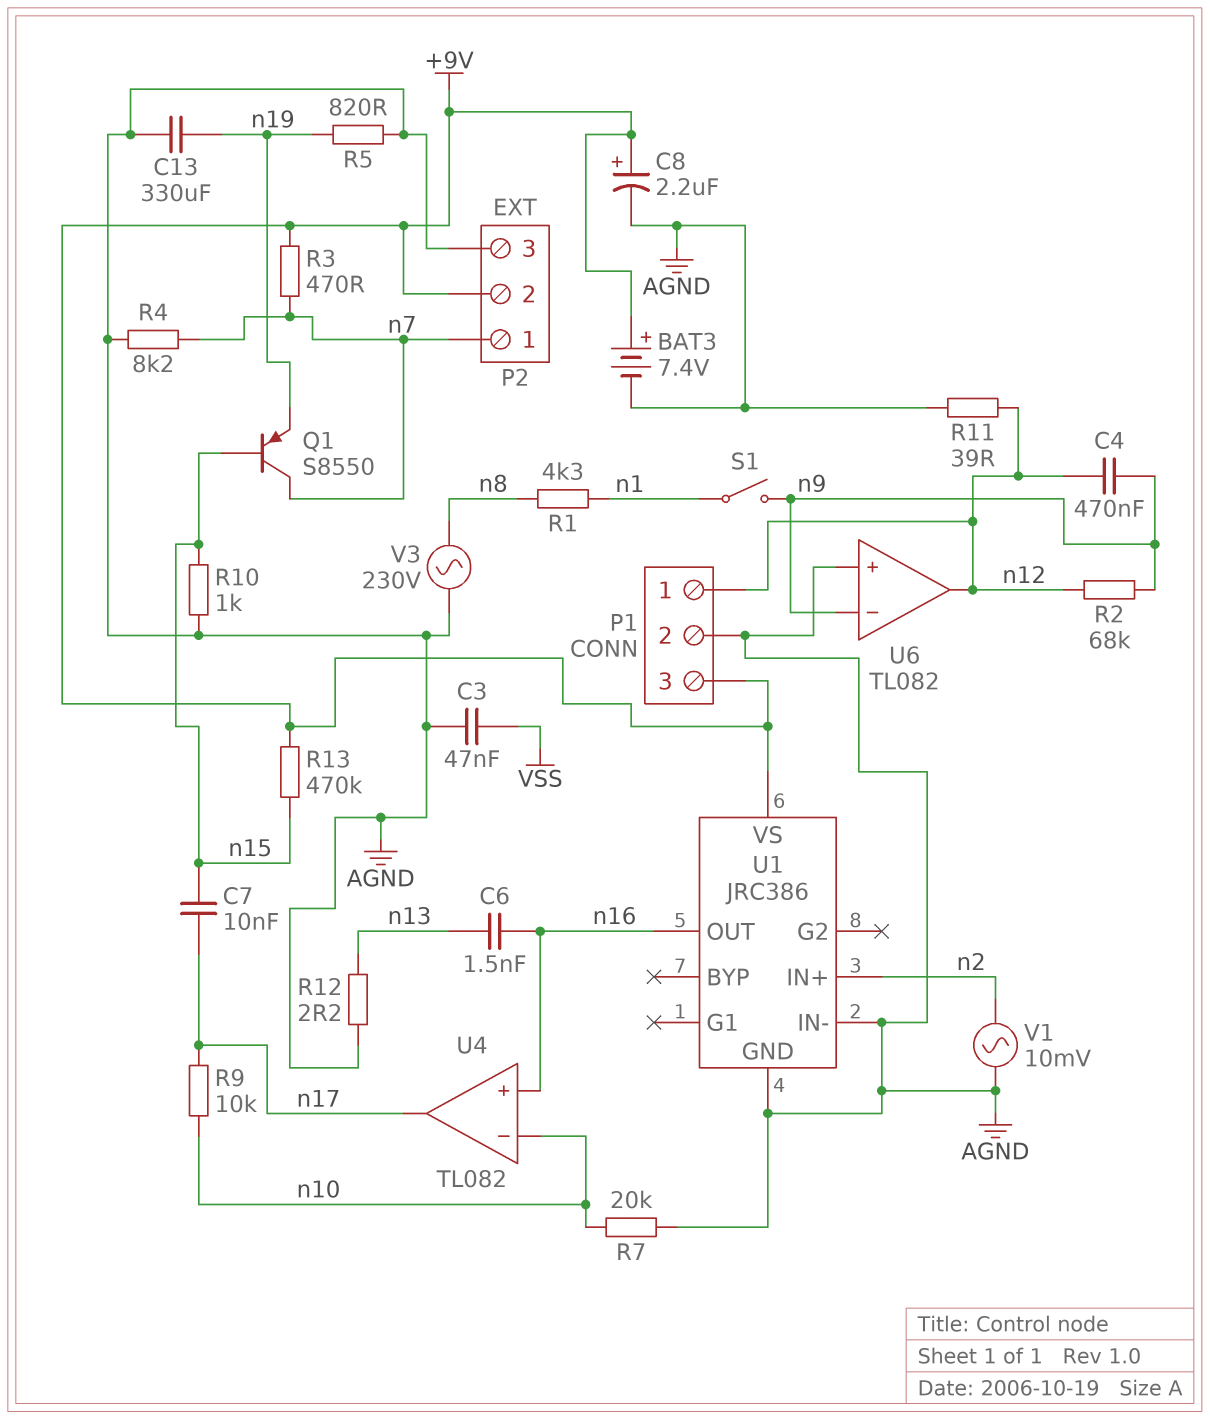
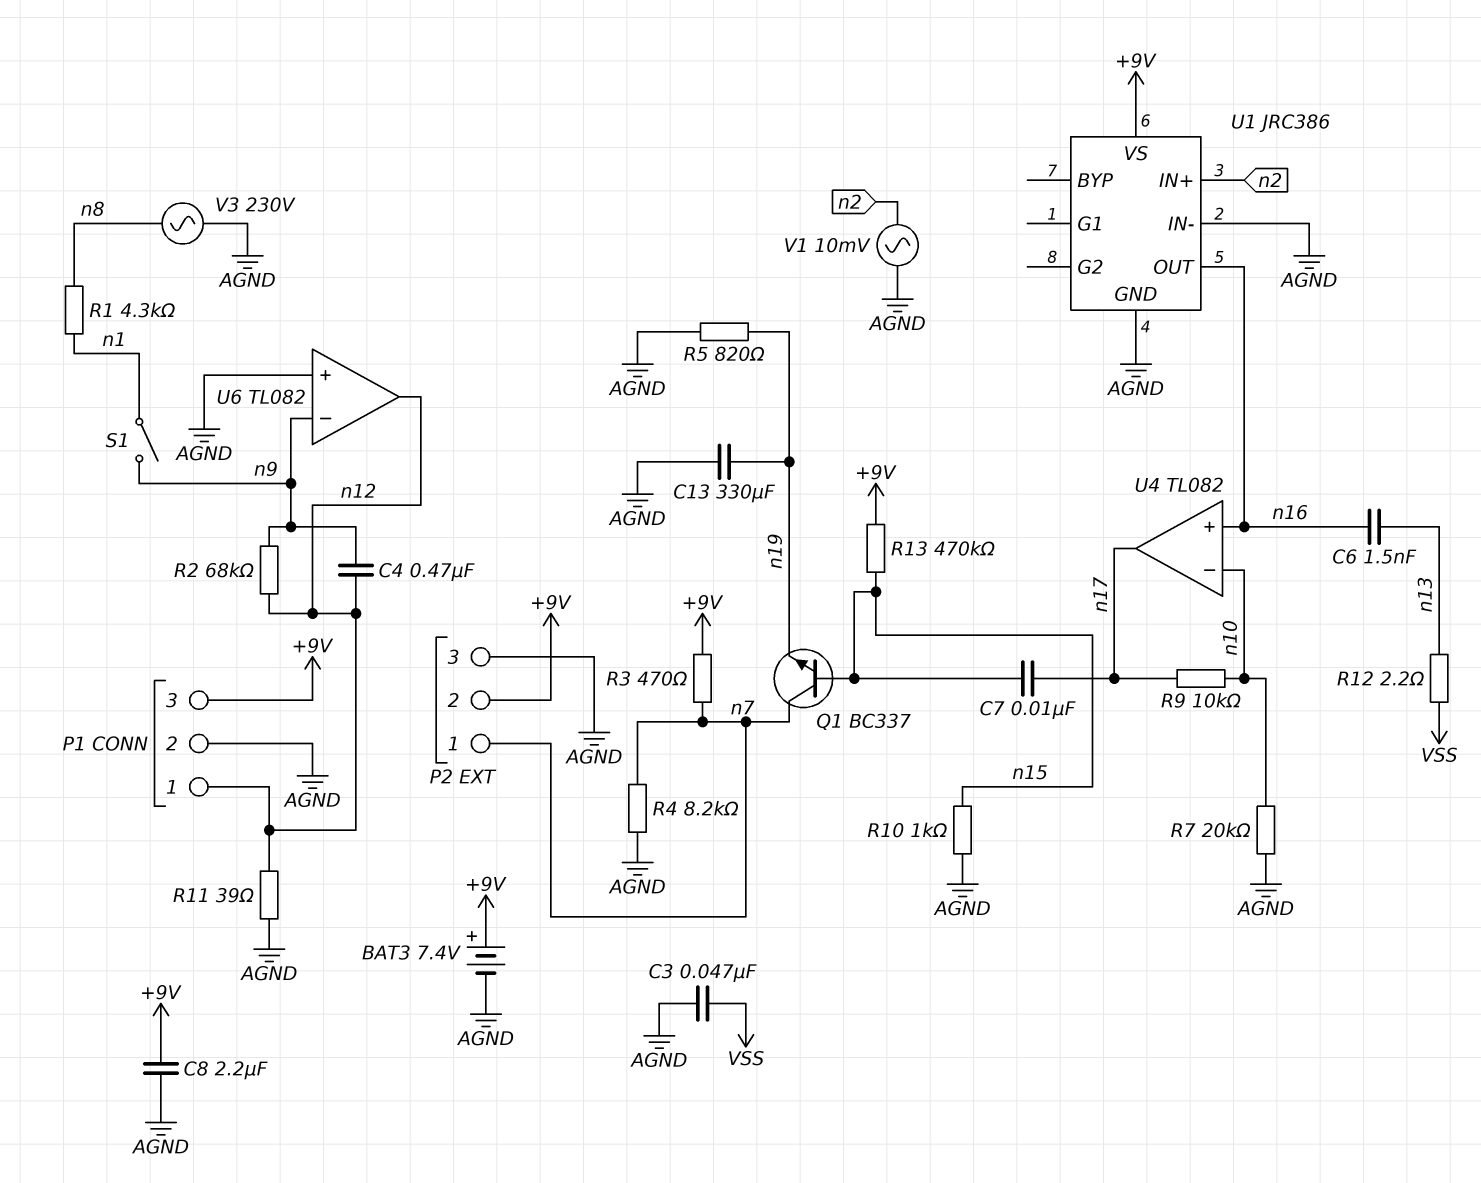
C8: 2.2uF (plus +9V, minus AGND) -> 2.2uF (+9V, AGND)
Q1: PNP S8550 (B n15, C n7, E n19) -> NPN BC337 (B n15, C n7, E n19)
R12: 2.2 (AGND, n13) -> 2.2 (VSS, n13)

